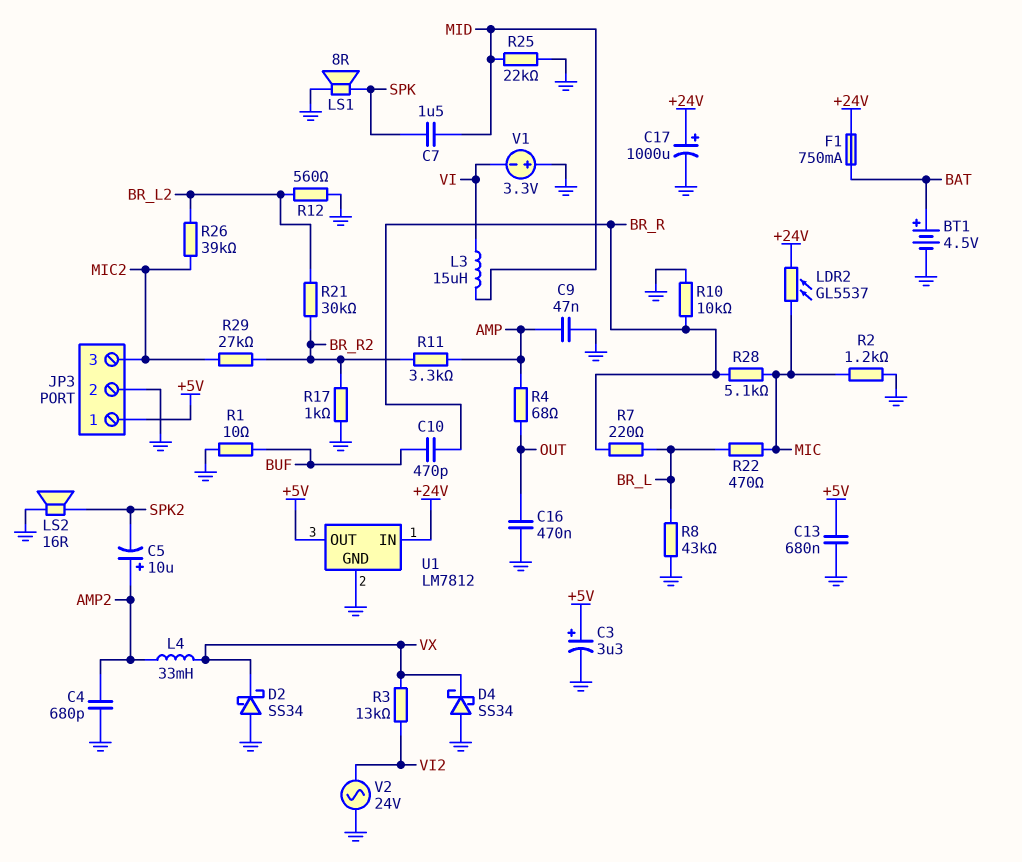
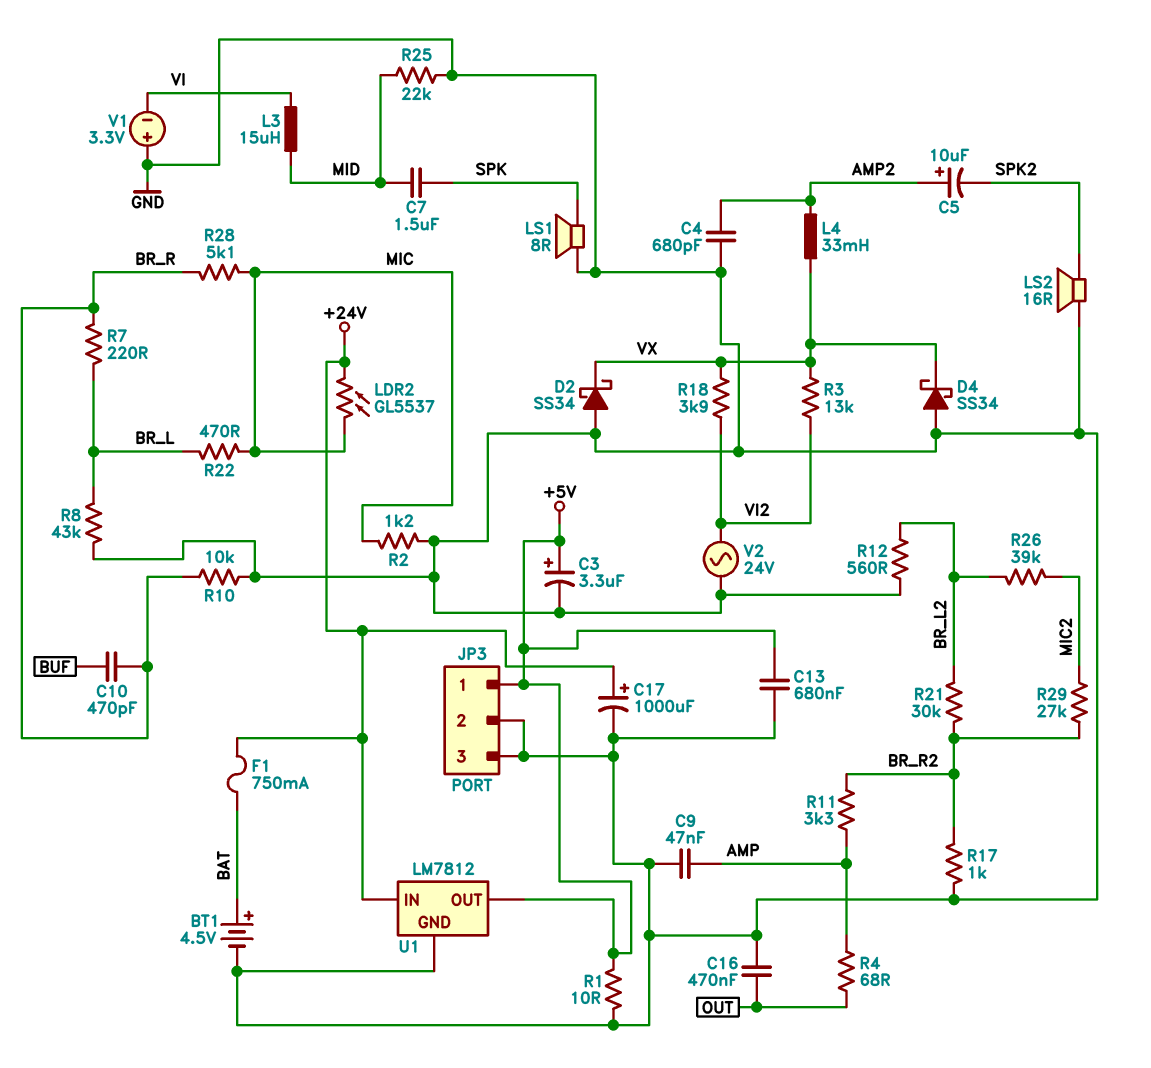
JP3 pin 3: MIC2 -> GND
R1: 10 (BUF, GND) -> 10 (+5V, GND)
R18: none -> 3.9k (VI2, VX)

